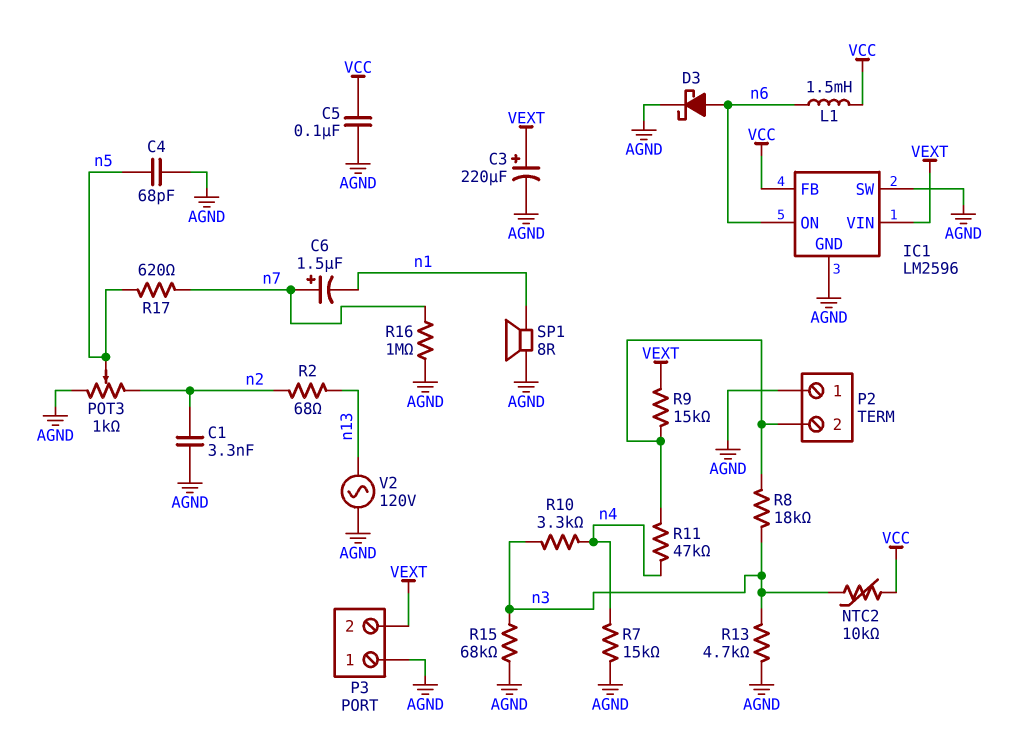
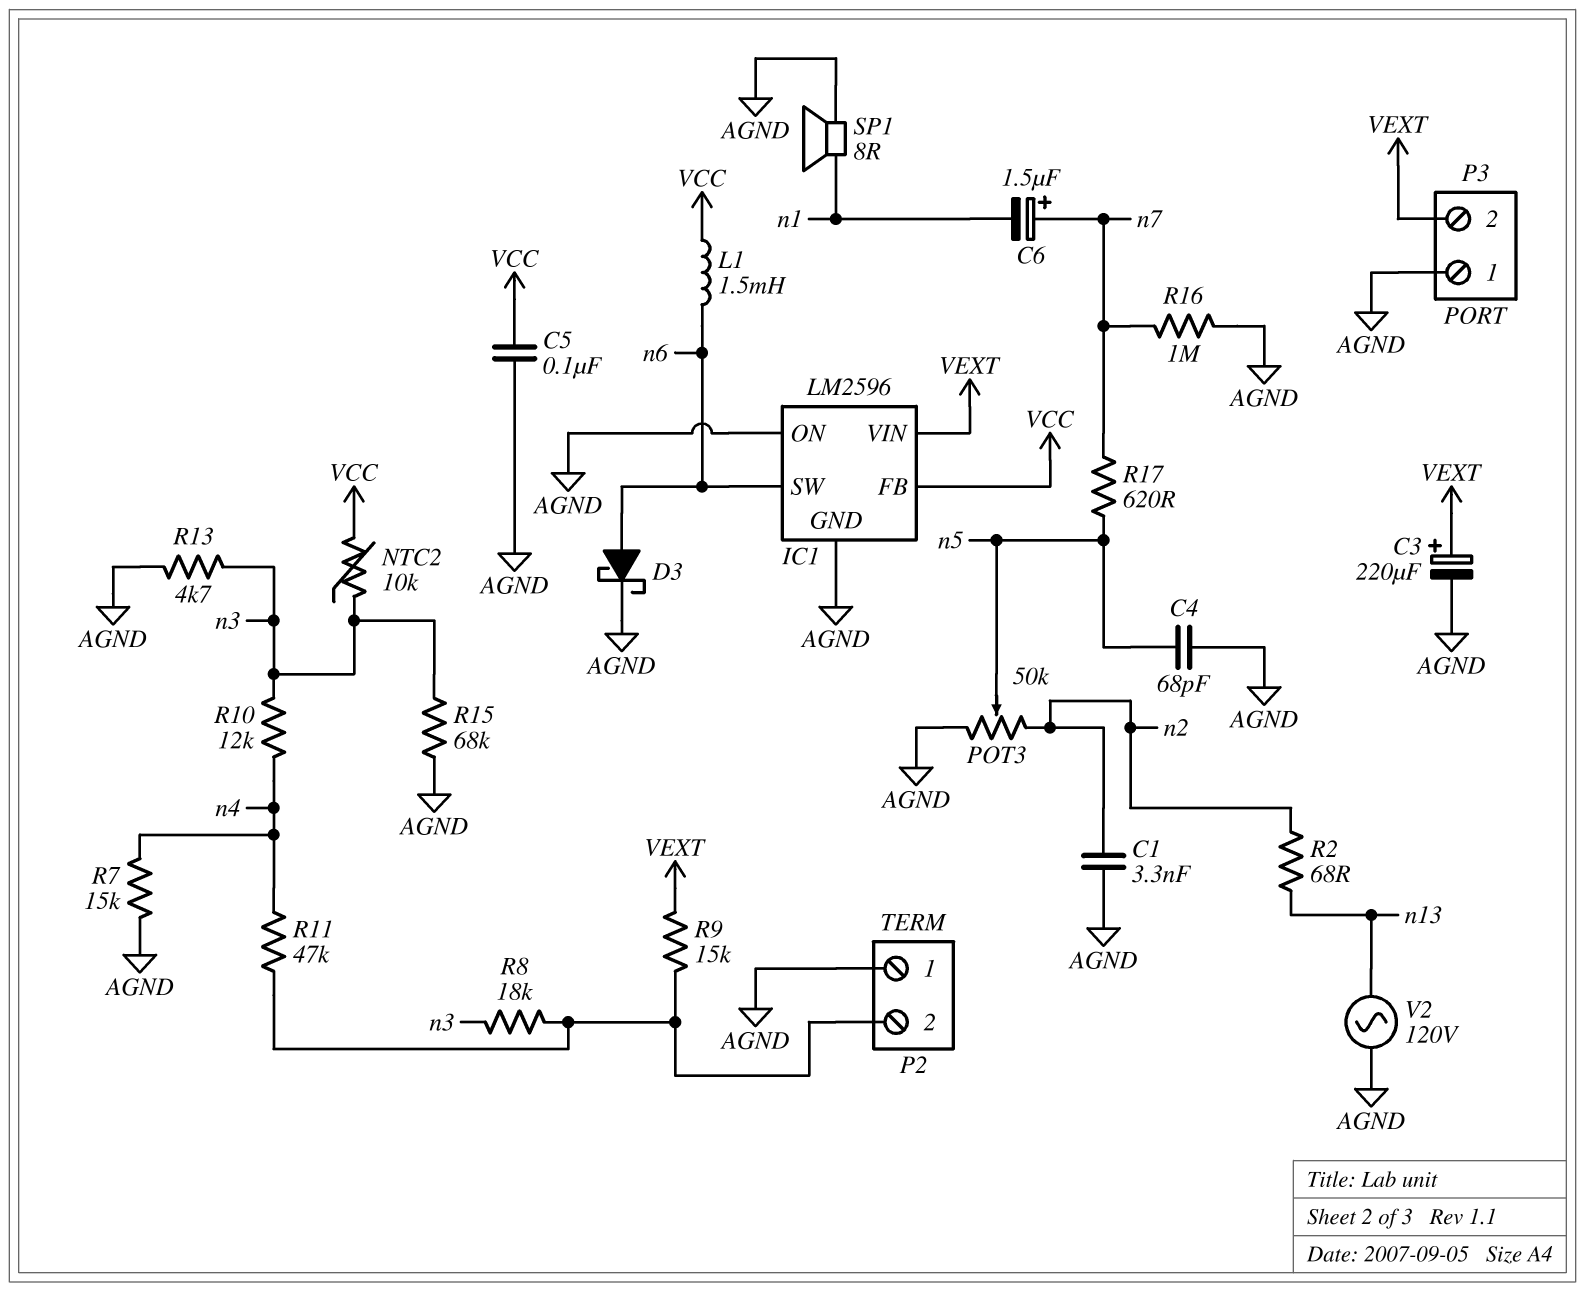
IC1 pin ON: n6 -> AGND
IC1 pin SW: AGND -> n6
POT3: 1k (AGND, n2, wiper n5) -> 50k (AGND, n2, wiper n5)
R10: 3.3k (n3, n4) -> 12k (n3, n4)

